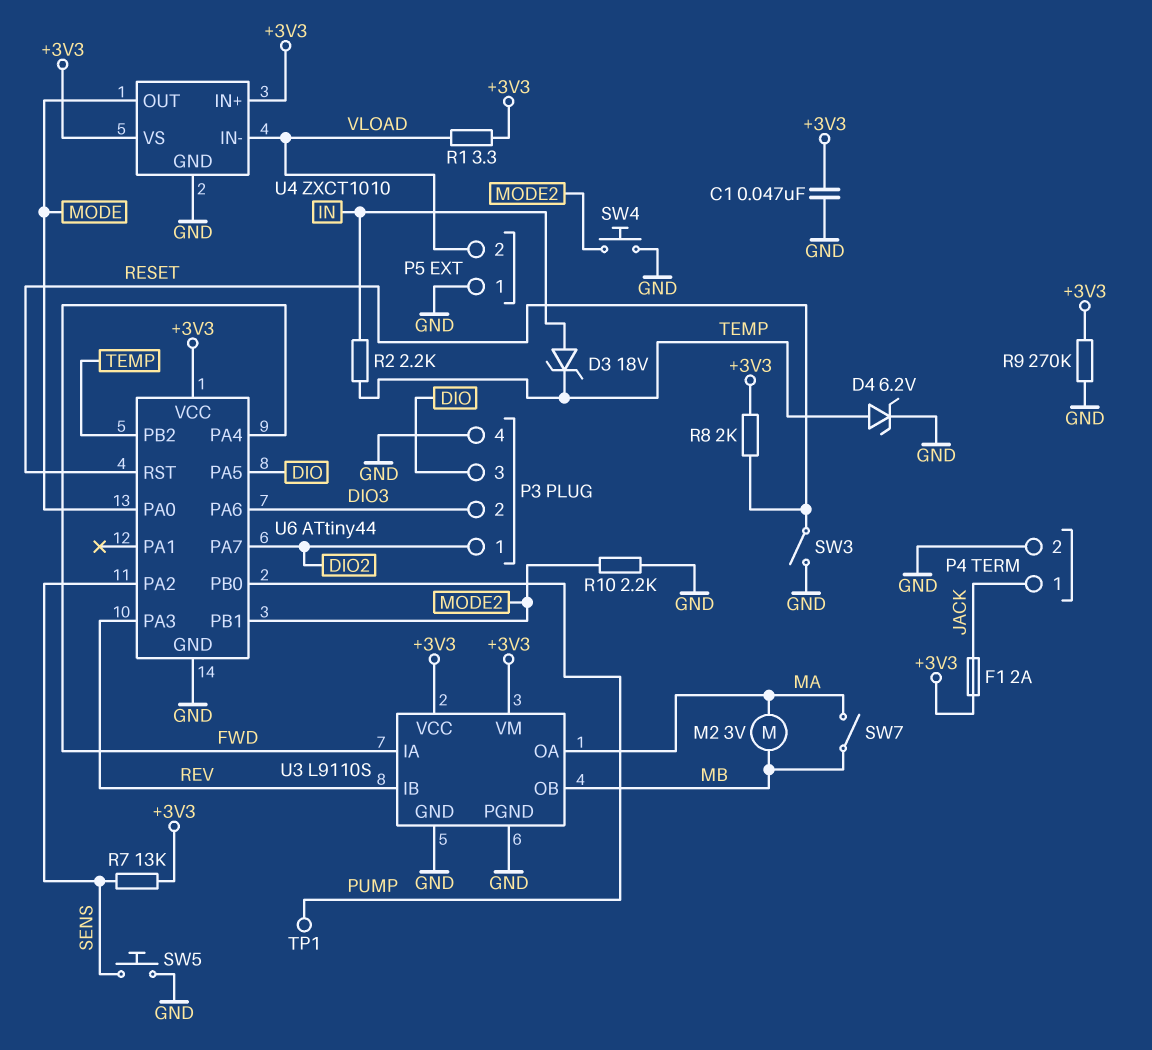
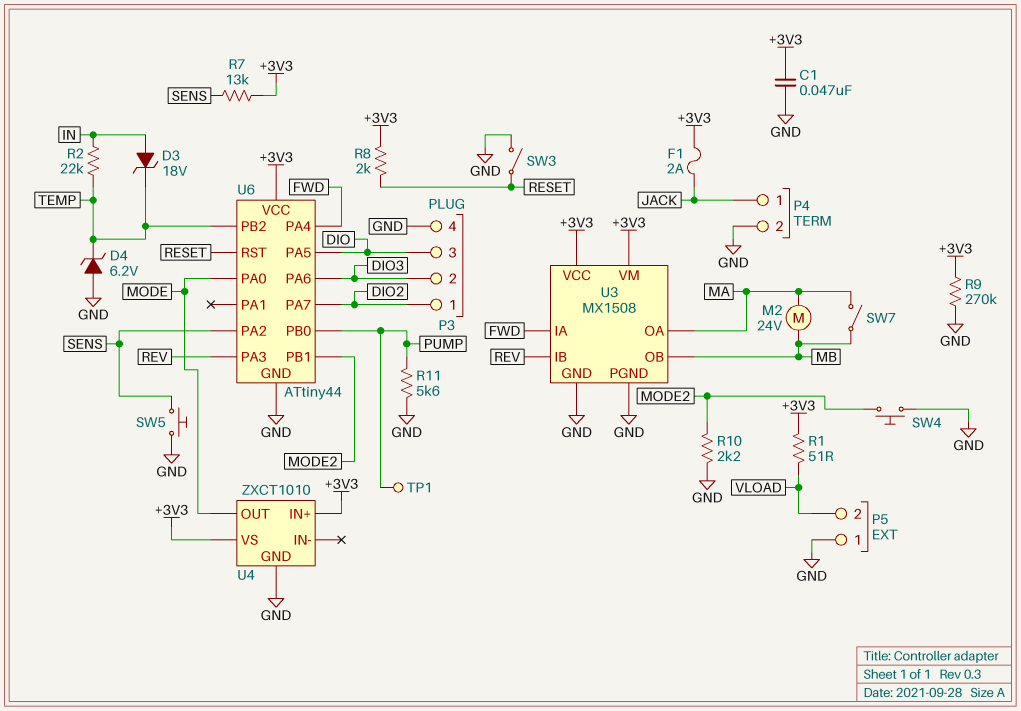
D4: zener 6.2V (A TEMP, K GND) -> zener 6.2V (A GND, K TEMP)
M2: motor 3V (MA, MB) -> motor 24V (MA, MB)
R1: 3.3 (+3V3, VLOAD) -> 51 (+3V3, VLOAD)
R2: 2.2k (IN, TEMP) -> 22k (IN, TEMP)
R11: none -> 5.6k (GND, PUMP)
U3: L9110S -> MX1508
U4 pin IN-: VLOAD -> none

